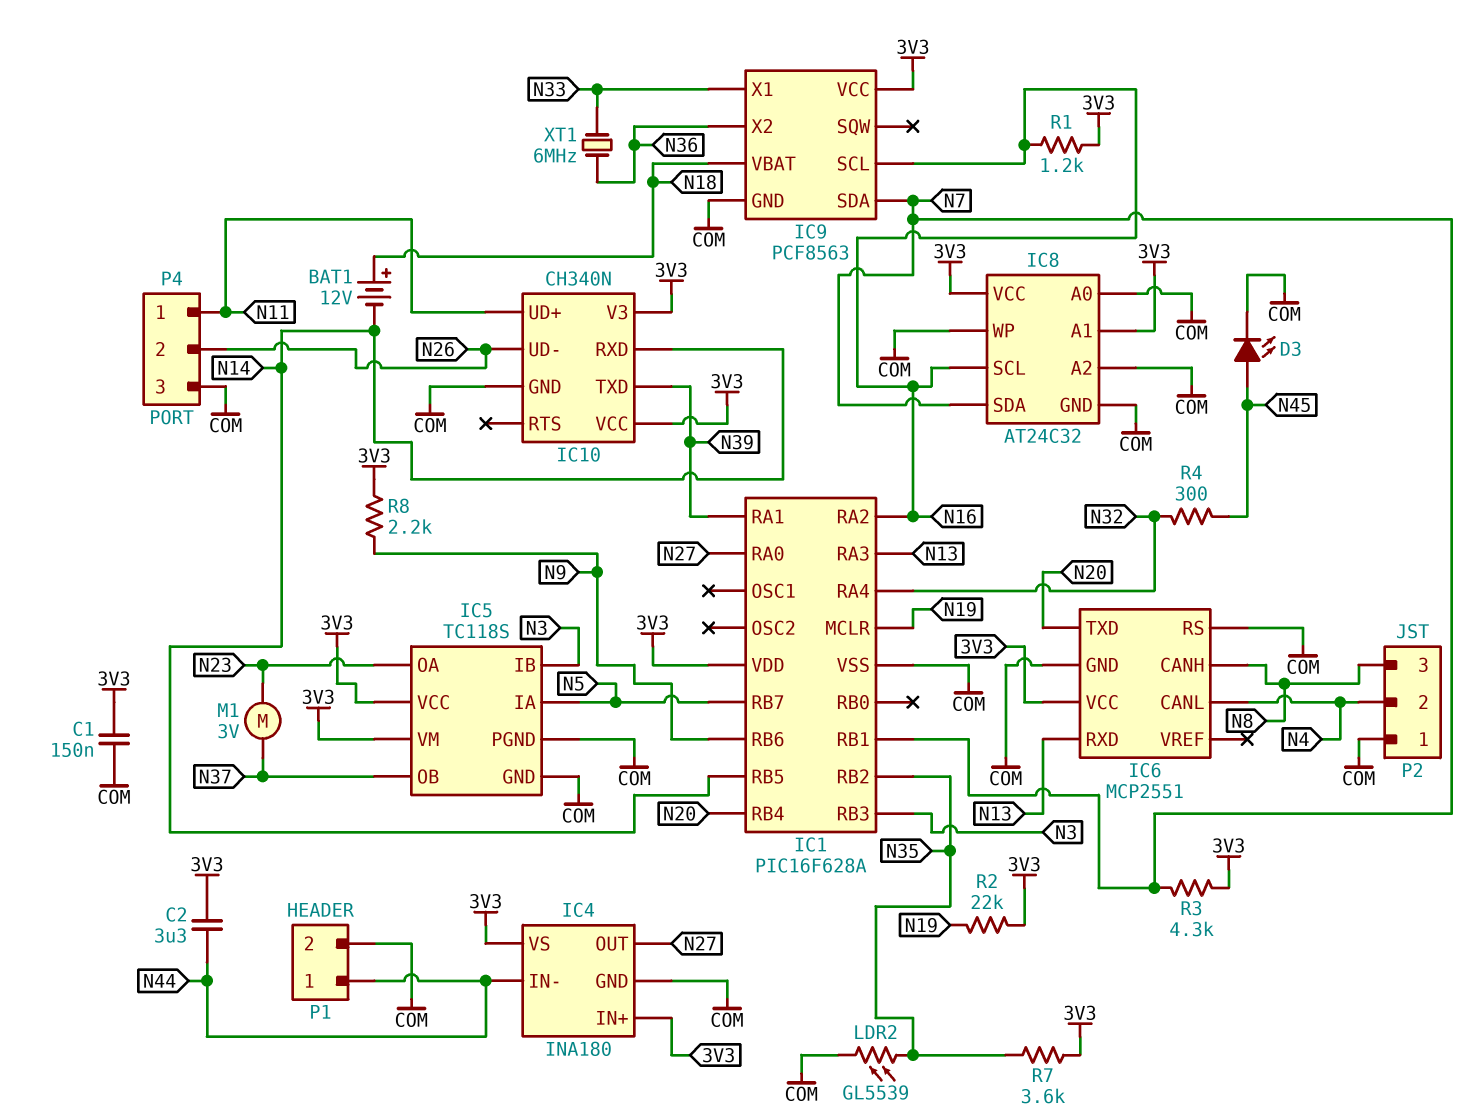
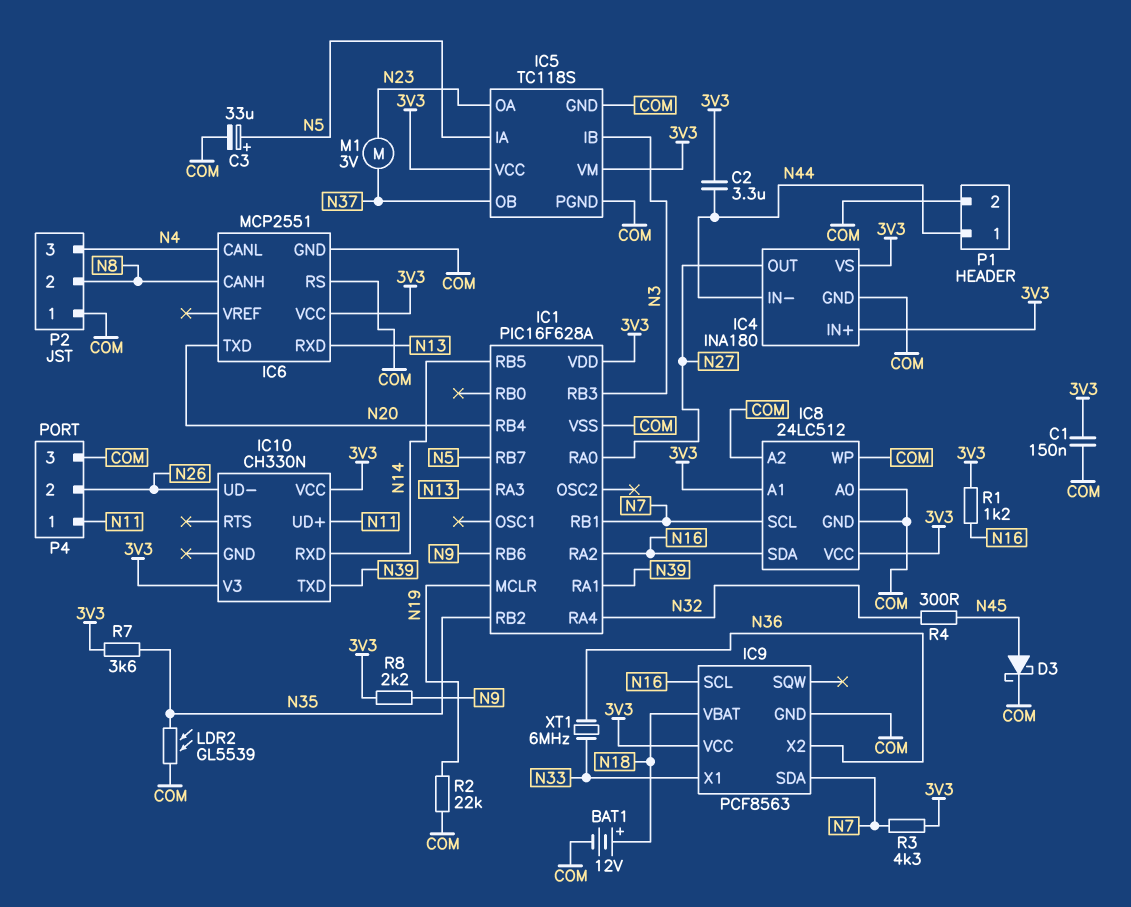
BAT1: 12V (plus N18, minus N14) -> 12V (plus N18, minus COM)
C3: none -> 33uF (plus N5, minus COM)
D3: LED (A N45, K COM) -> schottky (A N45, K COM)
IC8: AT24C32 -> 24LC512
IC8 pin SCL: N16 -> N7
IC8 pin SDA: N7 -> N16
IC10: CH340N -> CH330N
IC10 pin GND: COM -> none
P2 pin 2: N4 -> N8
P2 pin 3: N8 -> N4
R2: 22k (3V3, N19) -> 22k (COM, N19)

